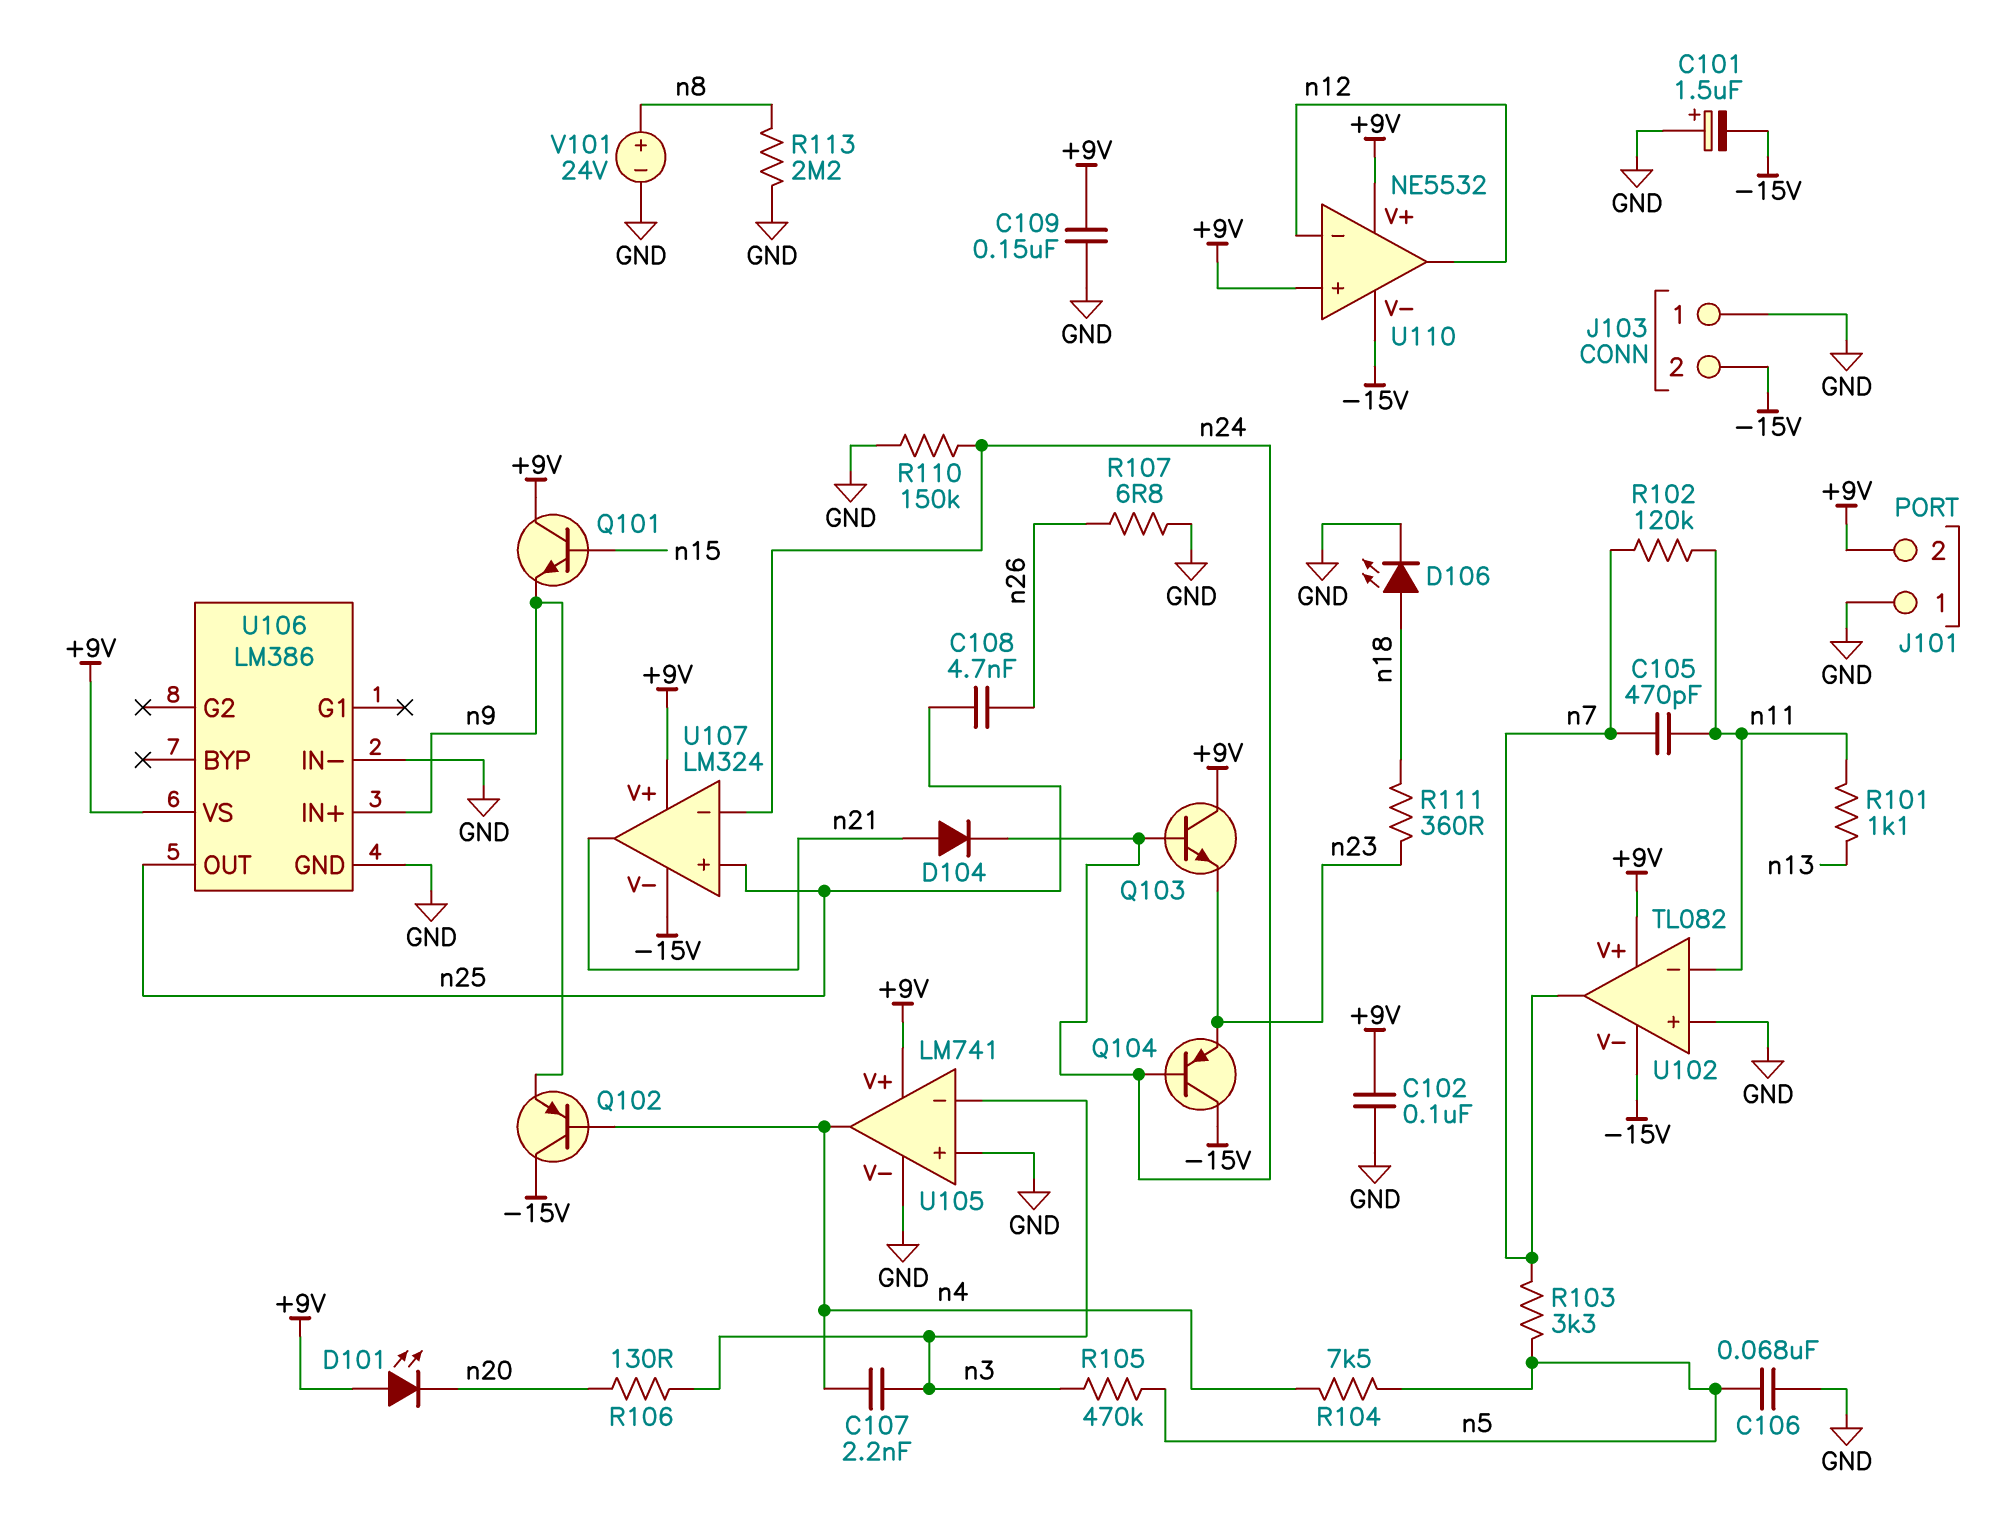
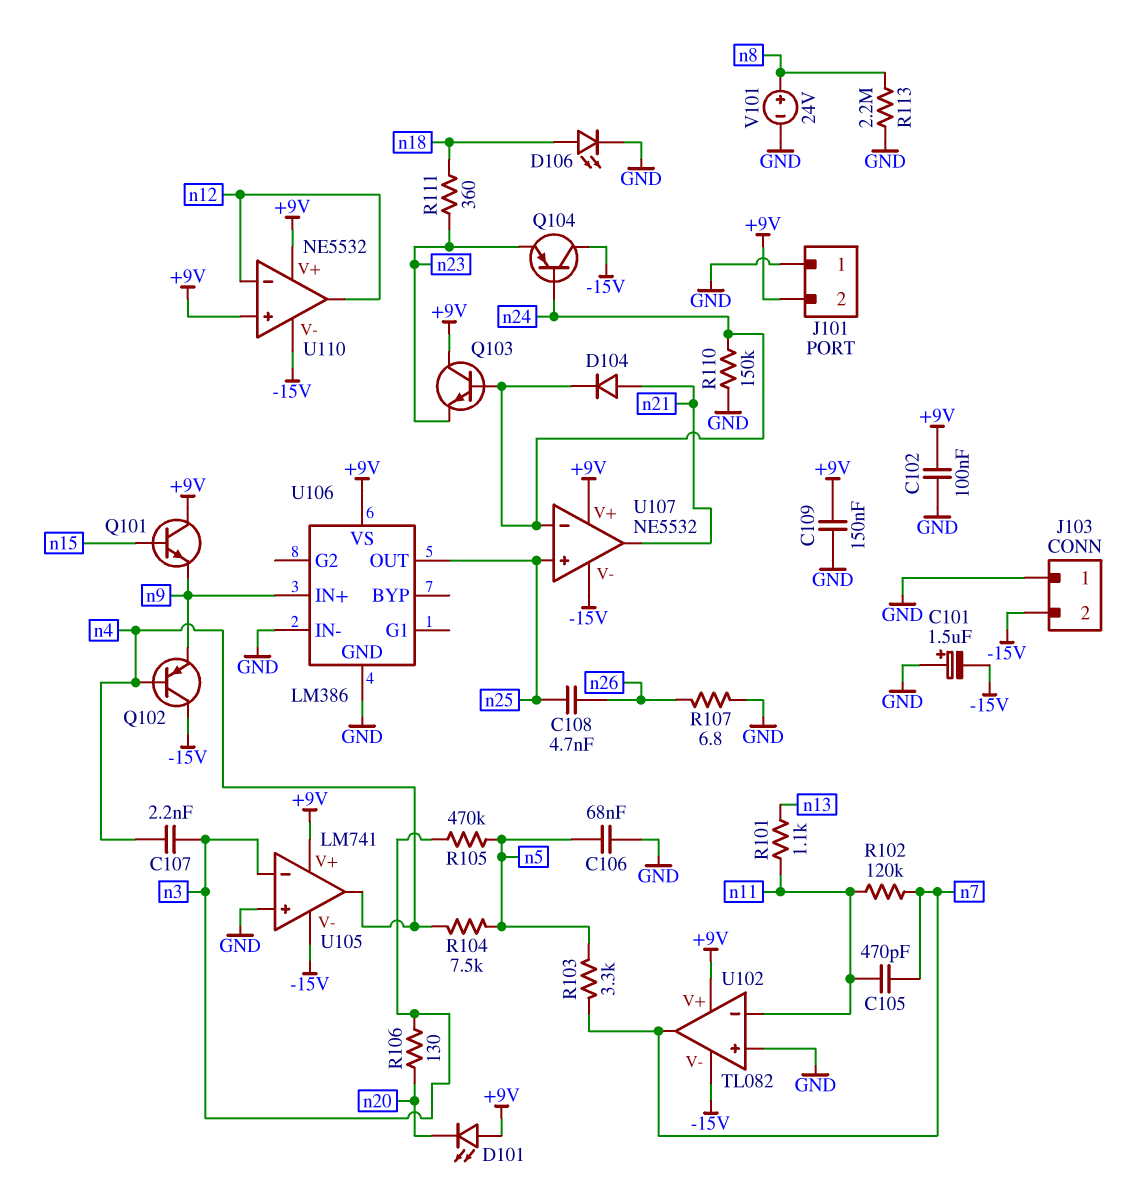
U105 pin V-: GND -> -15V
U107: LM324 -> NE5532

